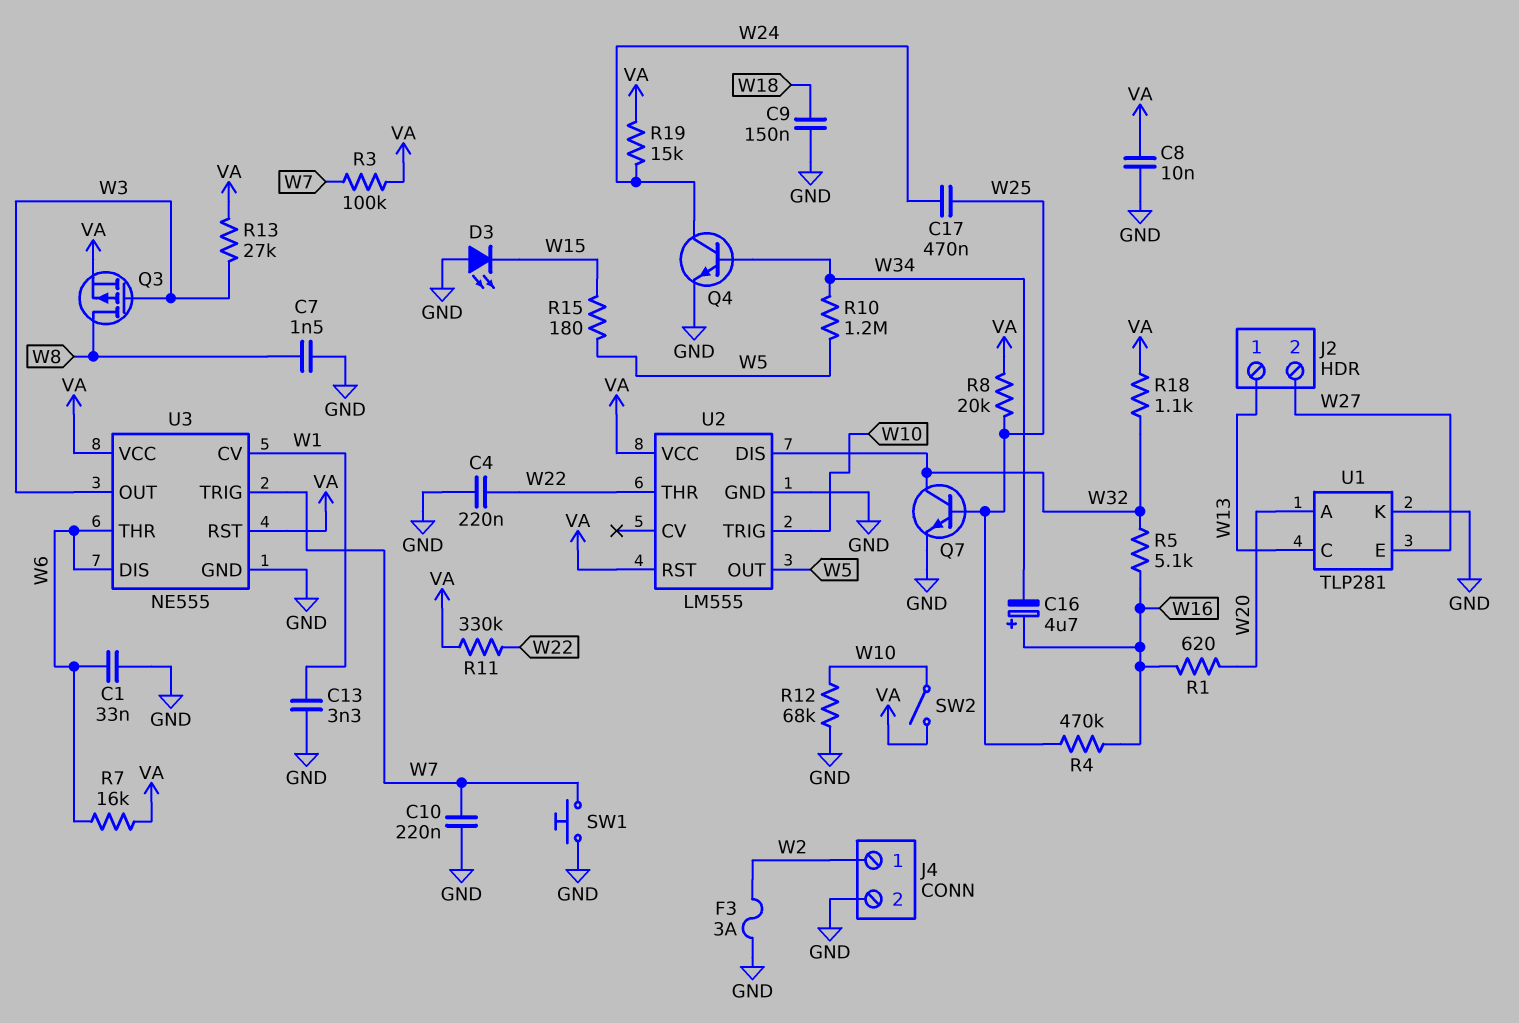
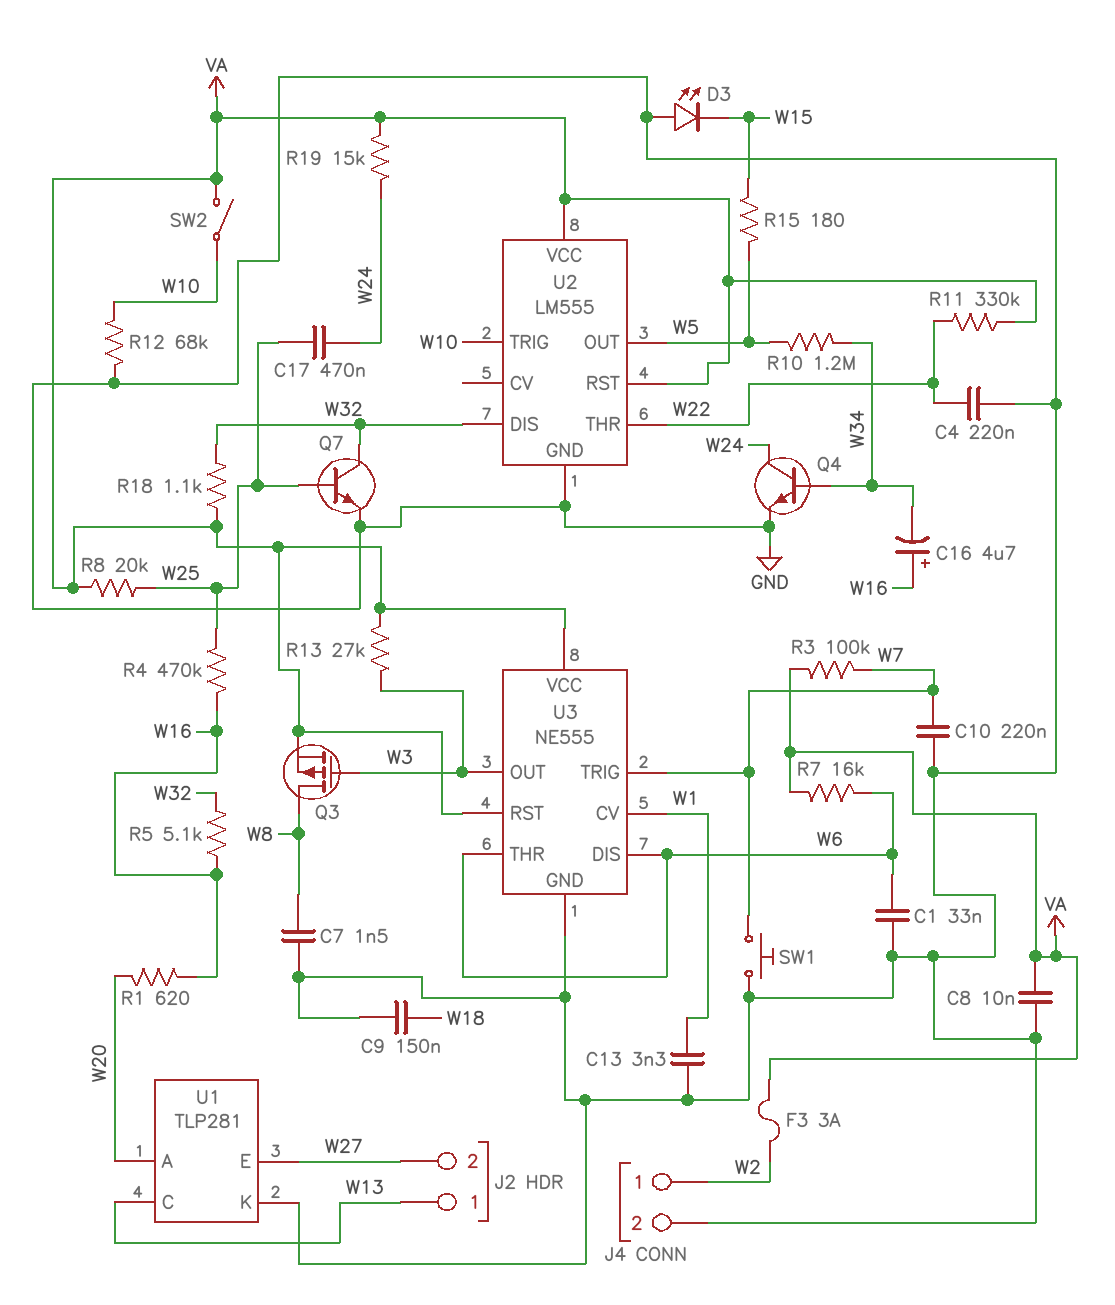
F3: 3A (GND, W2) -> 3A (VA, W2)

